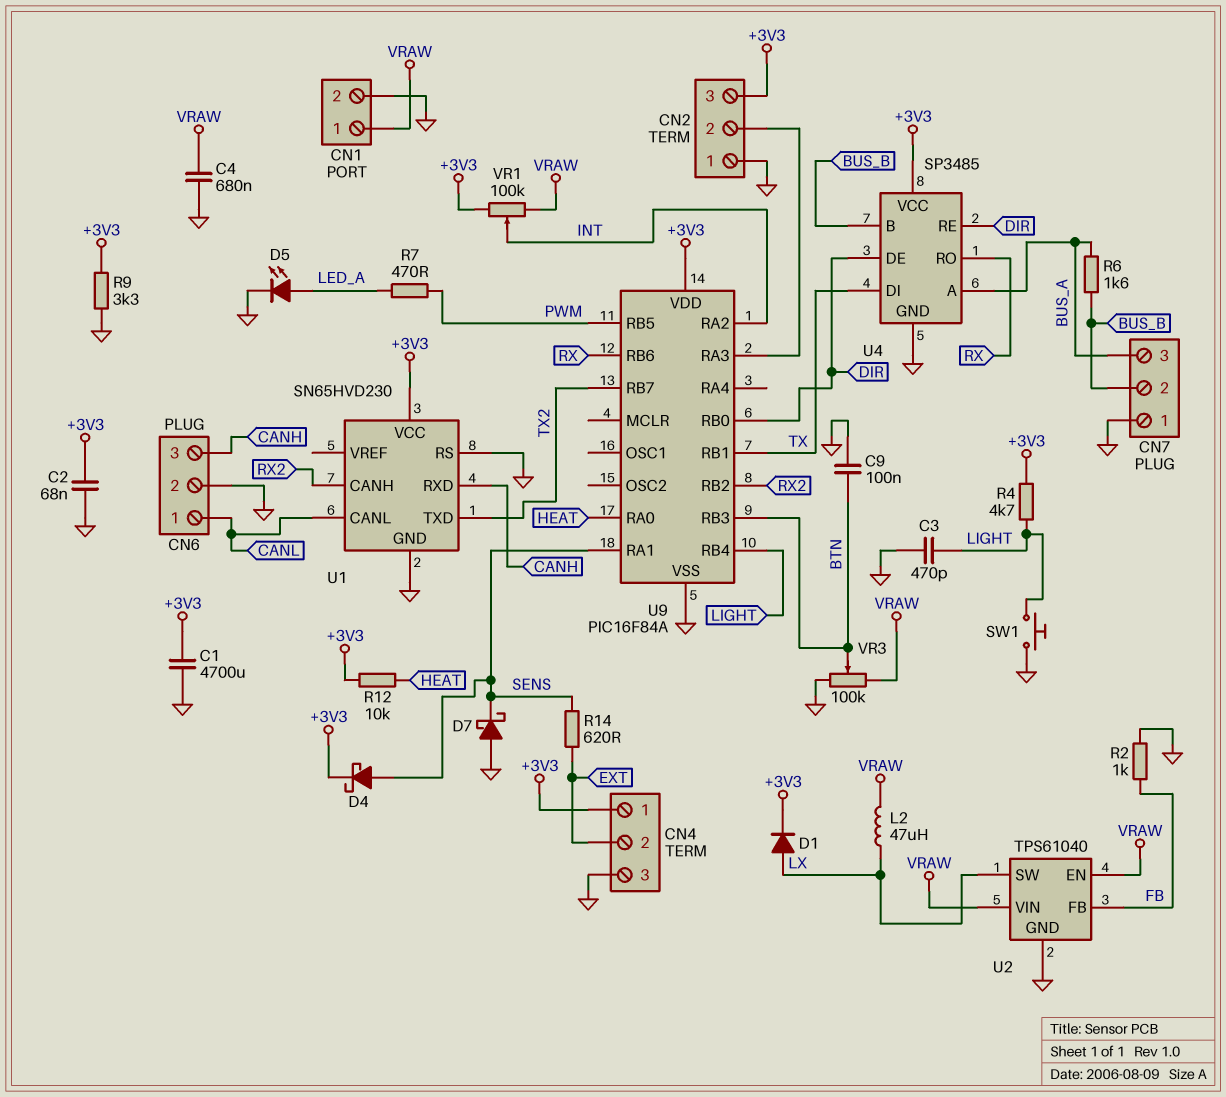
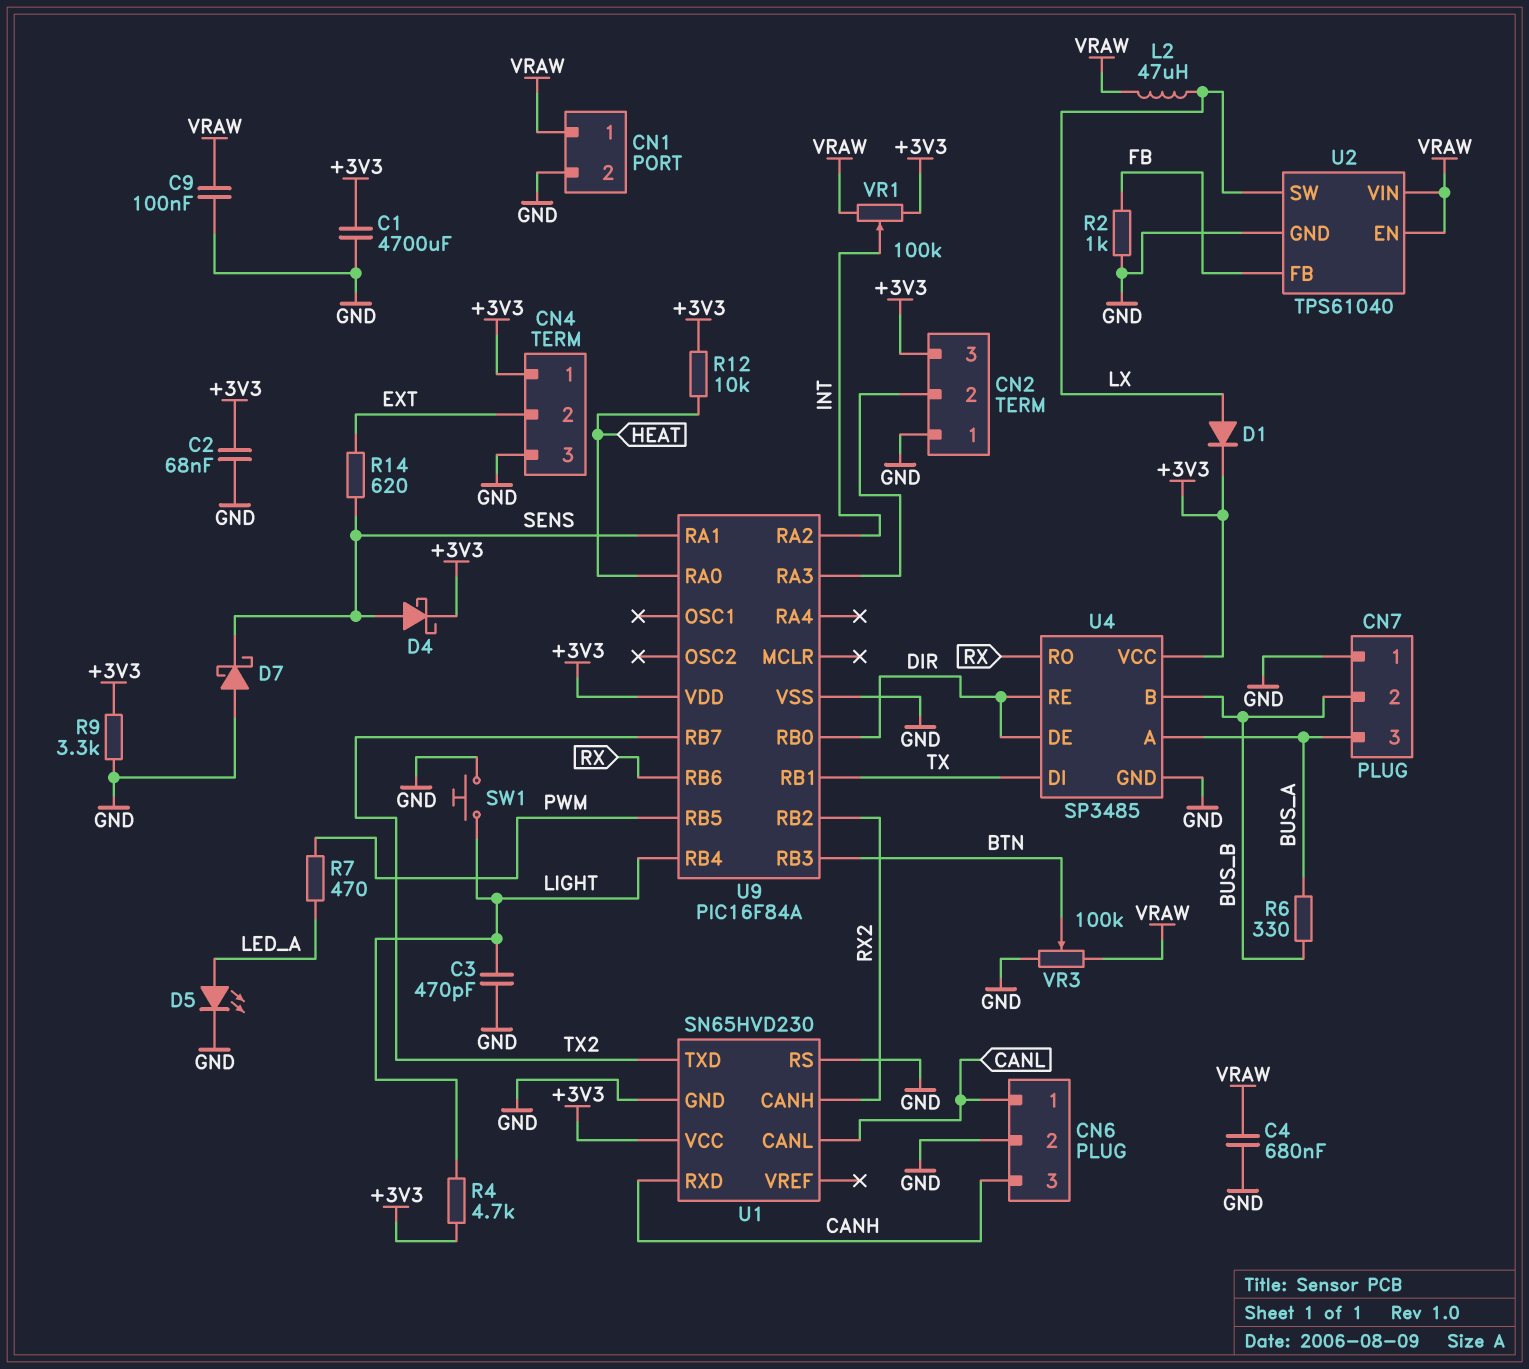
C9: 100nF (BTN, GND) -> 100nF (GND, VRAW)
R6: 1.6k (BUS_A, BUS_B) -> 330 (BUS_A, BUS_B)

